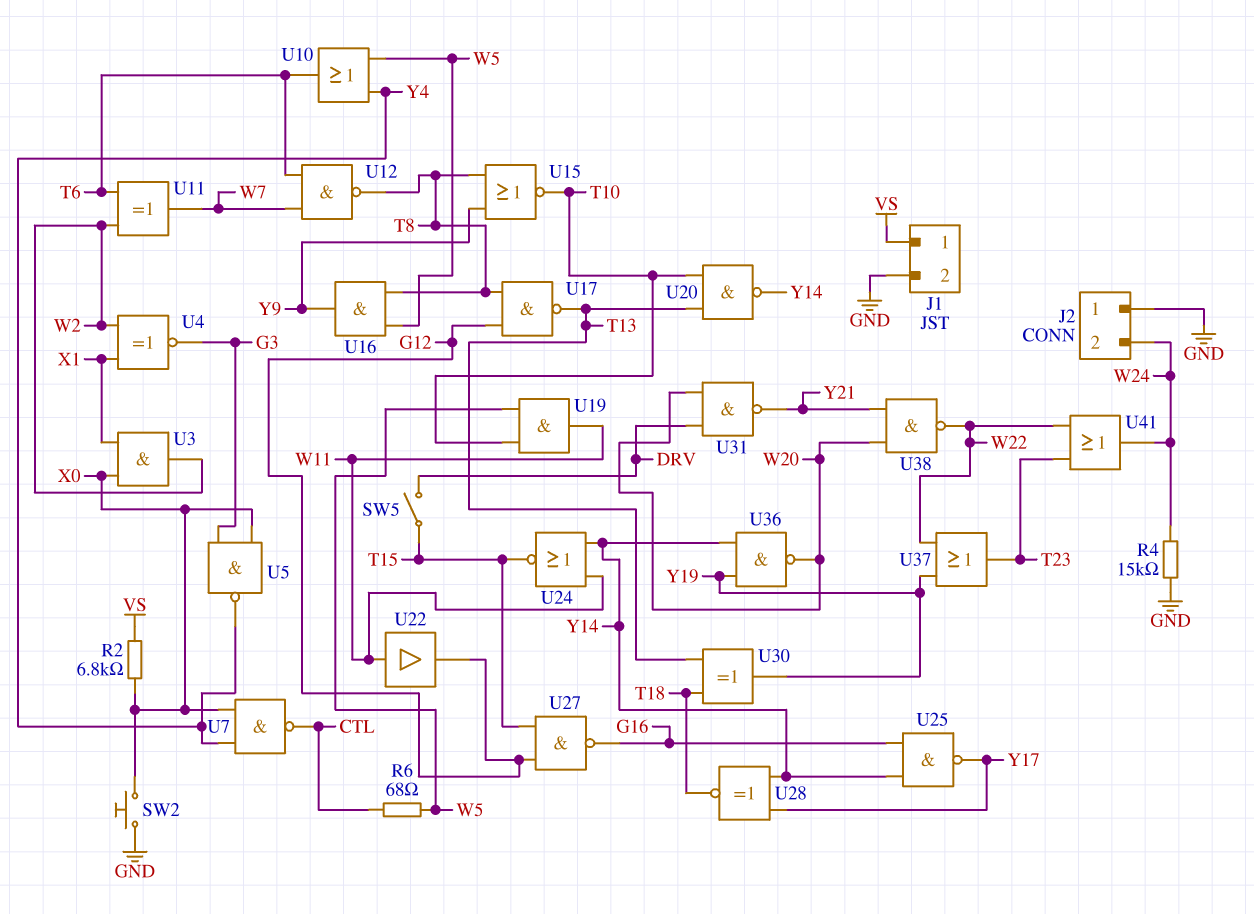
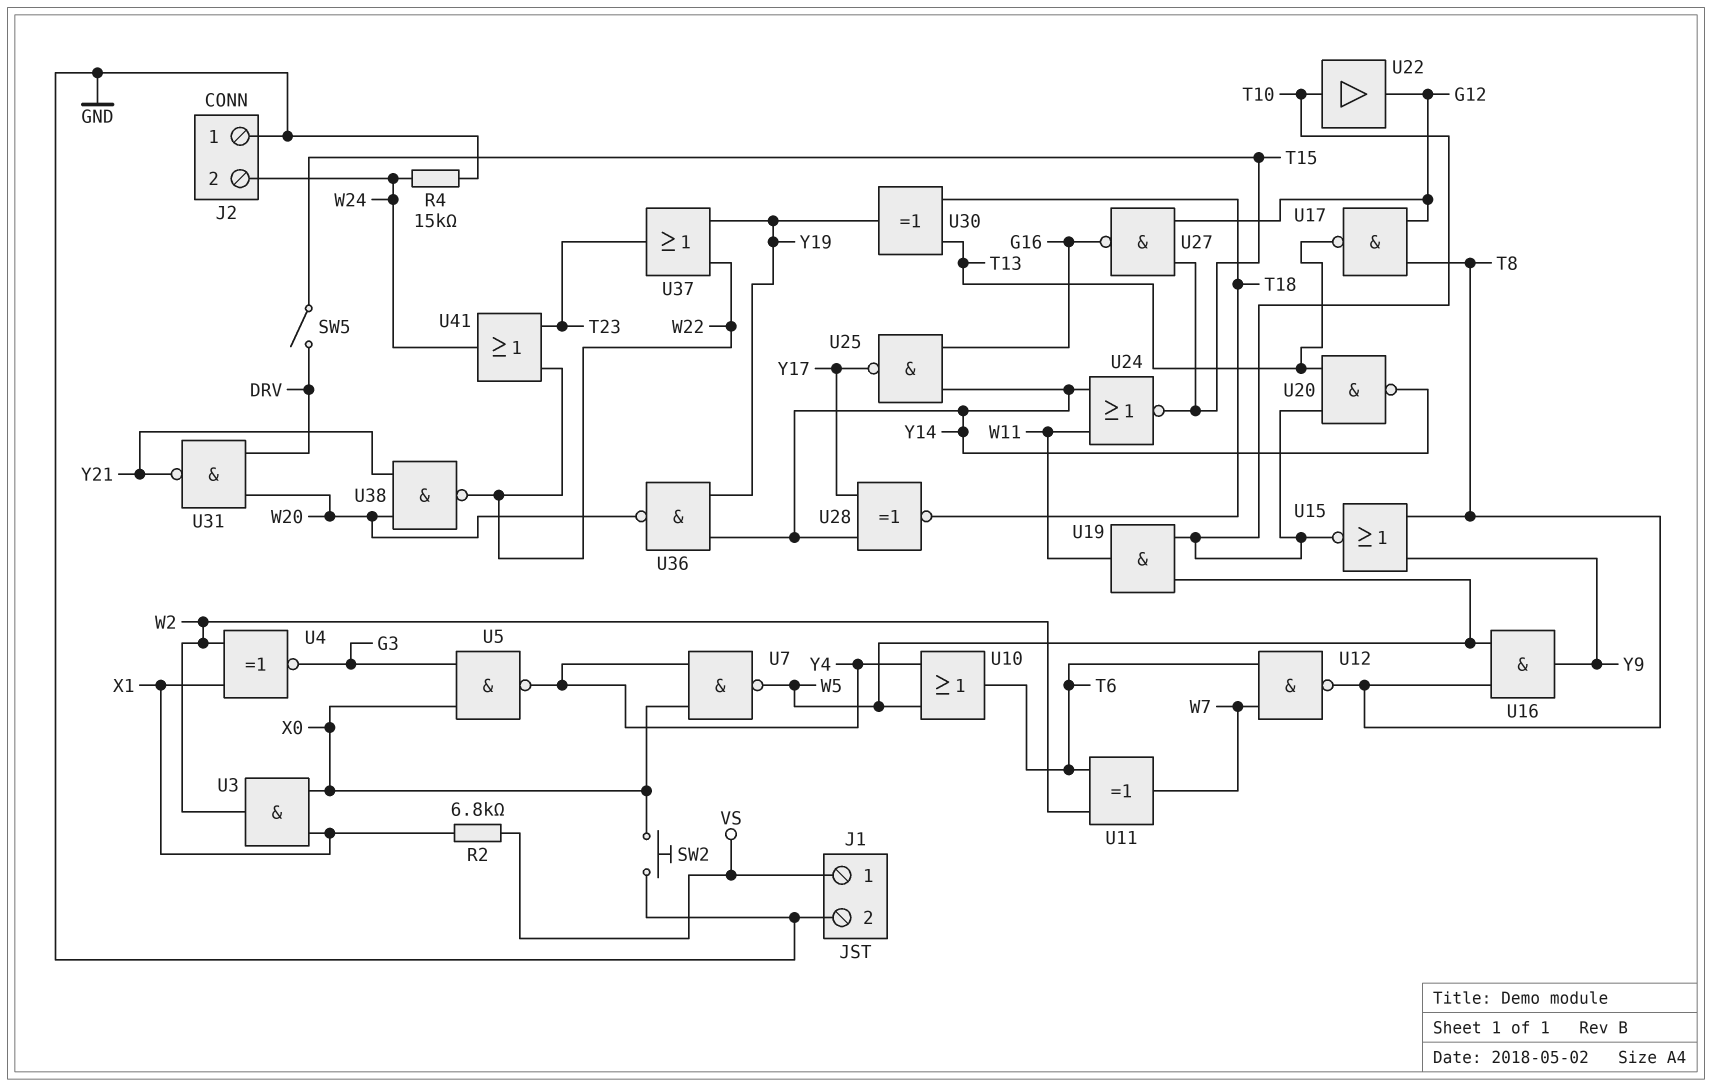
R2: 6.8k (VS, X0) -> 6.8k (VS, X1)
R6: 68 (CTL, W5) -> none
U7: NAND (in X0, in Y4, out CTL) -> NAND (in X0, in Y4, out W5)
U22: buffer (in W11, out G12) -> buffer (in T10, out G12)

